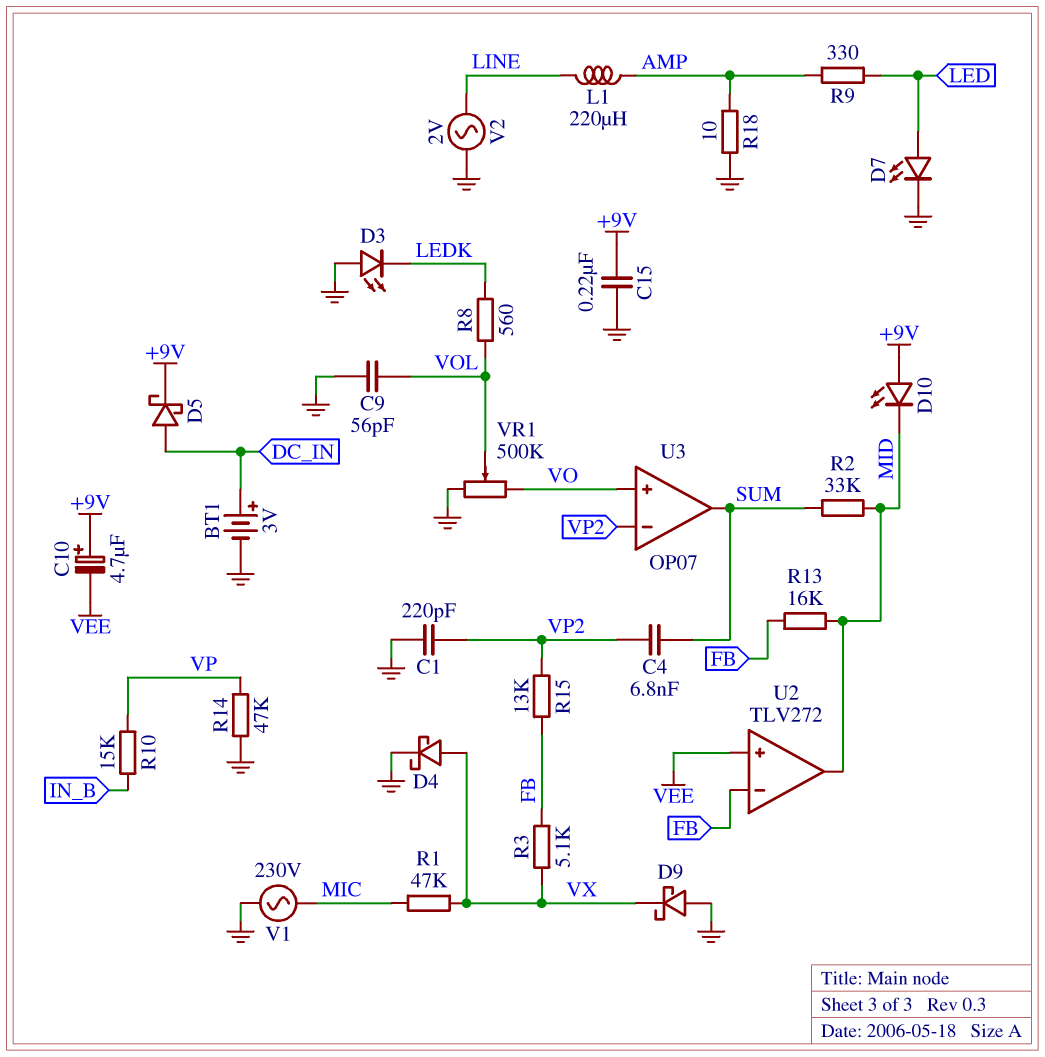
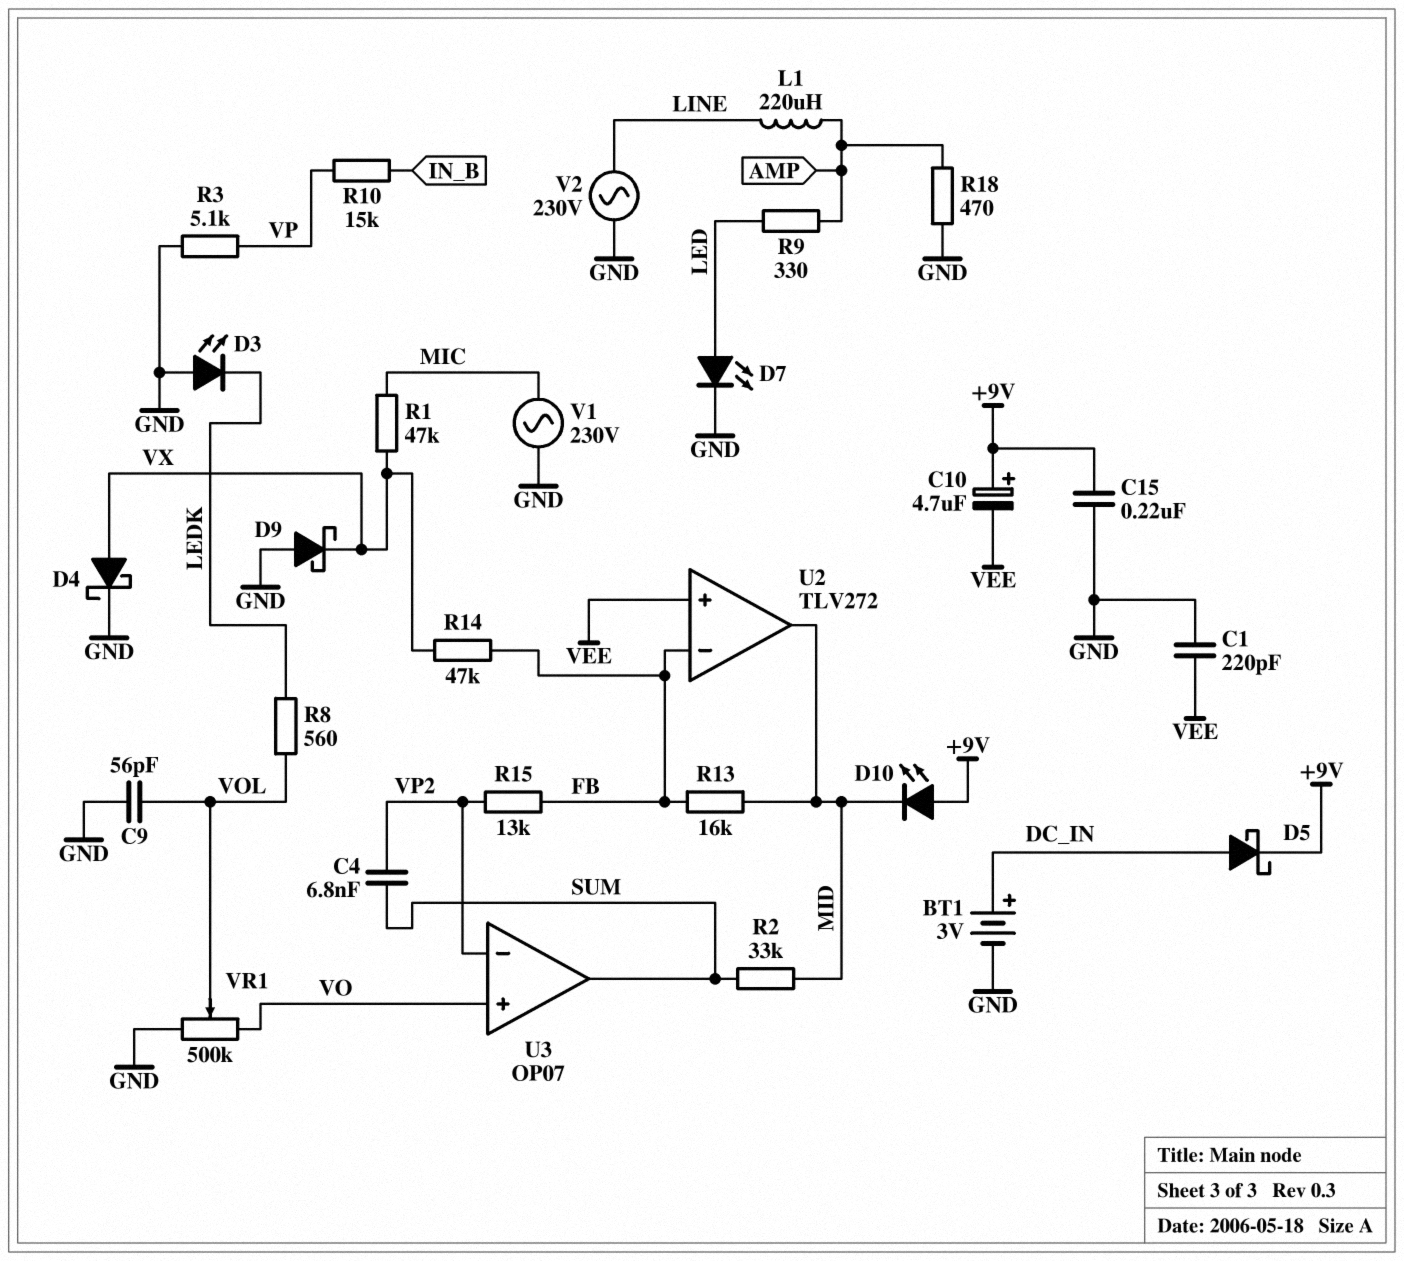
C1: 220pF (GND, VP2) -> 220pF (GND, VEE)
R3: 5.1k (FB, VX) -> 5.1k (GND, VP)
R14: 47k (GND, VP) -> 47k (FB, VX)
R18: 10 (AMP, GND) -> 470 (AMP, GND)
V2: AC 2V (GND, LINE) -> AC 230V (GND, LINE)

